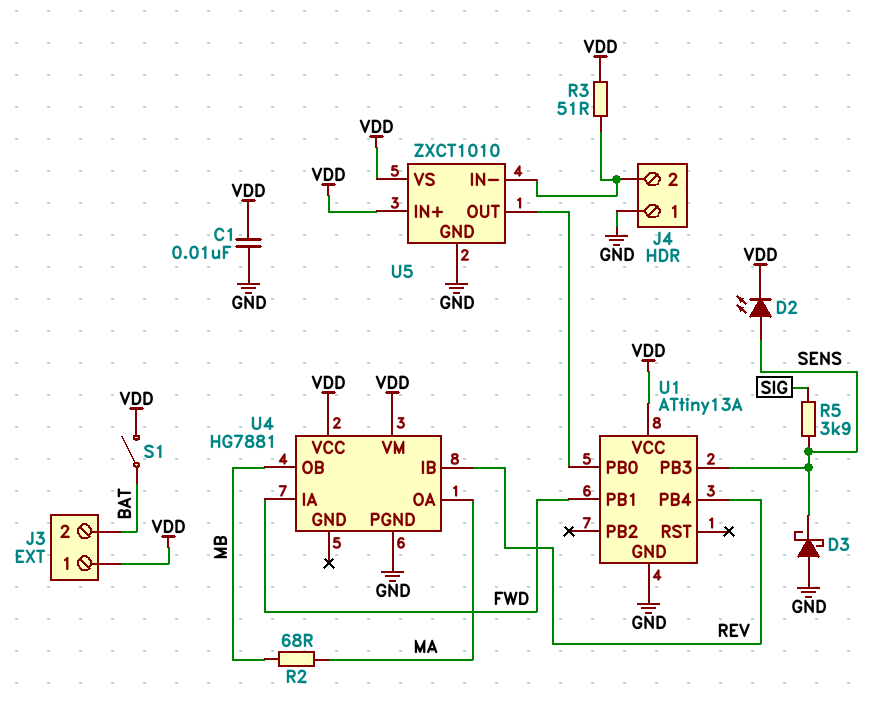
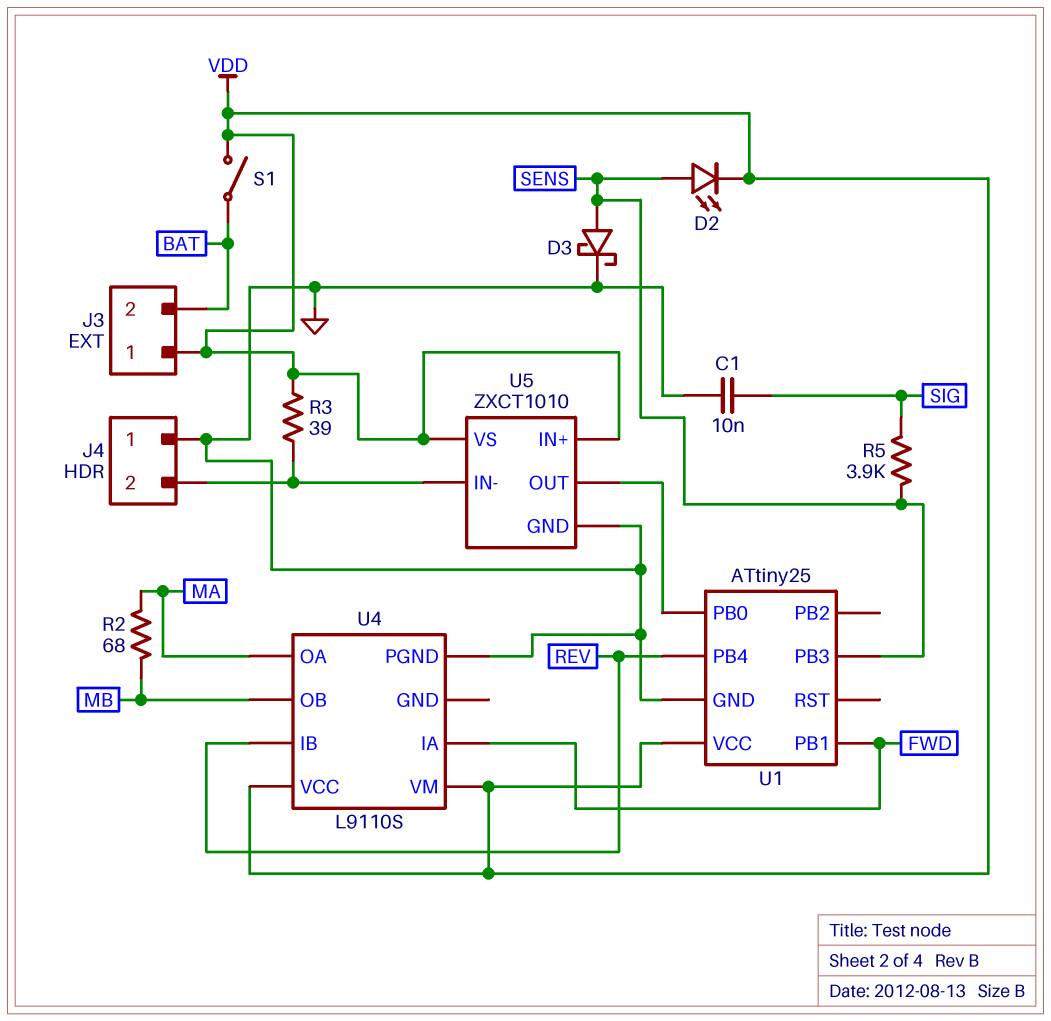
C1: 10nF (GND, VDD) -> 10nF (GND, SIG)
D3: schottky (A GND, K SENS) -> schottky (A SENS, K GND)
R3: 51 (J4/2, VDD) -> 39 (J4/2, VDD)
U1: ATtiny13A -> ATtiny25
U4: HG7881 -> L9110S

